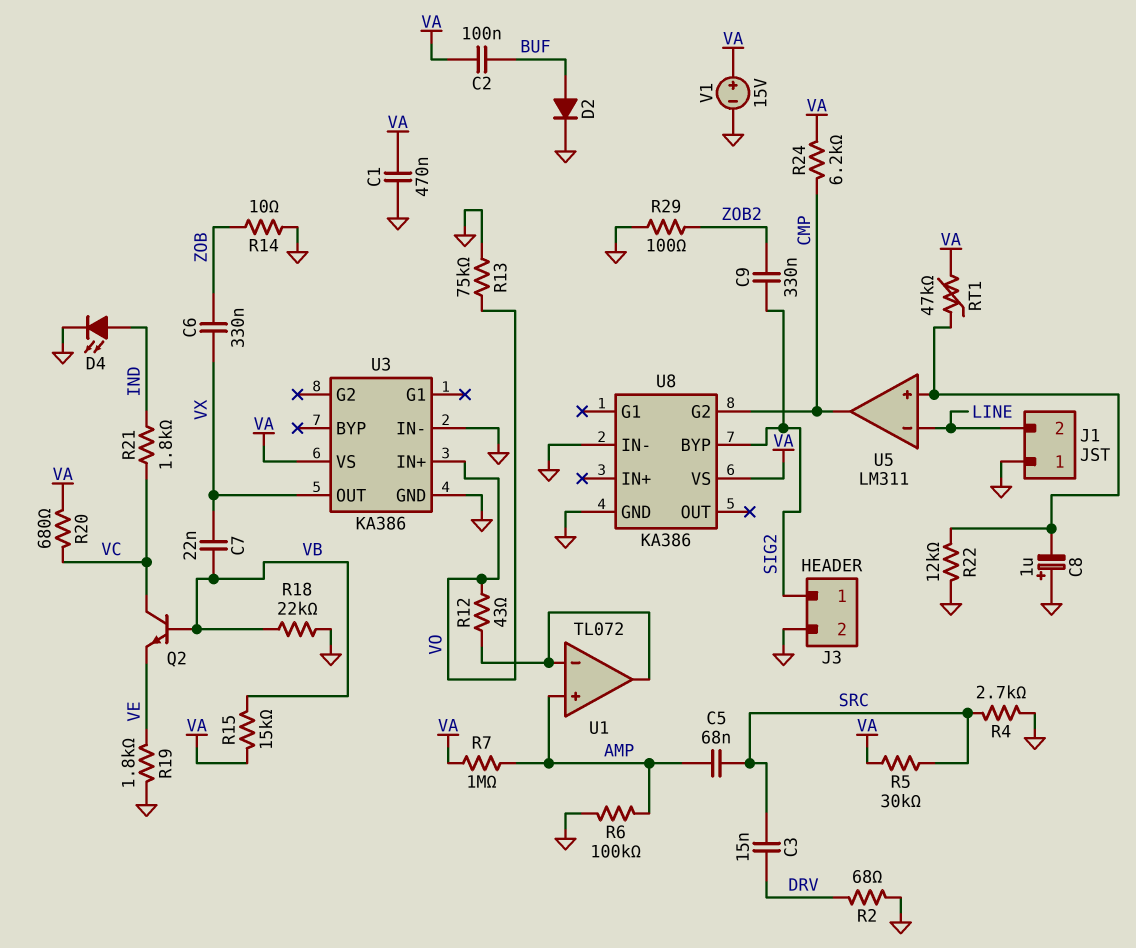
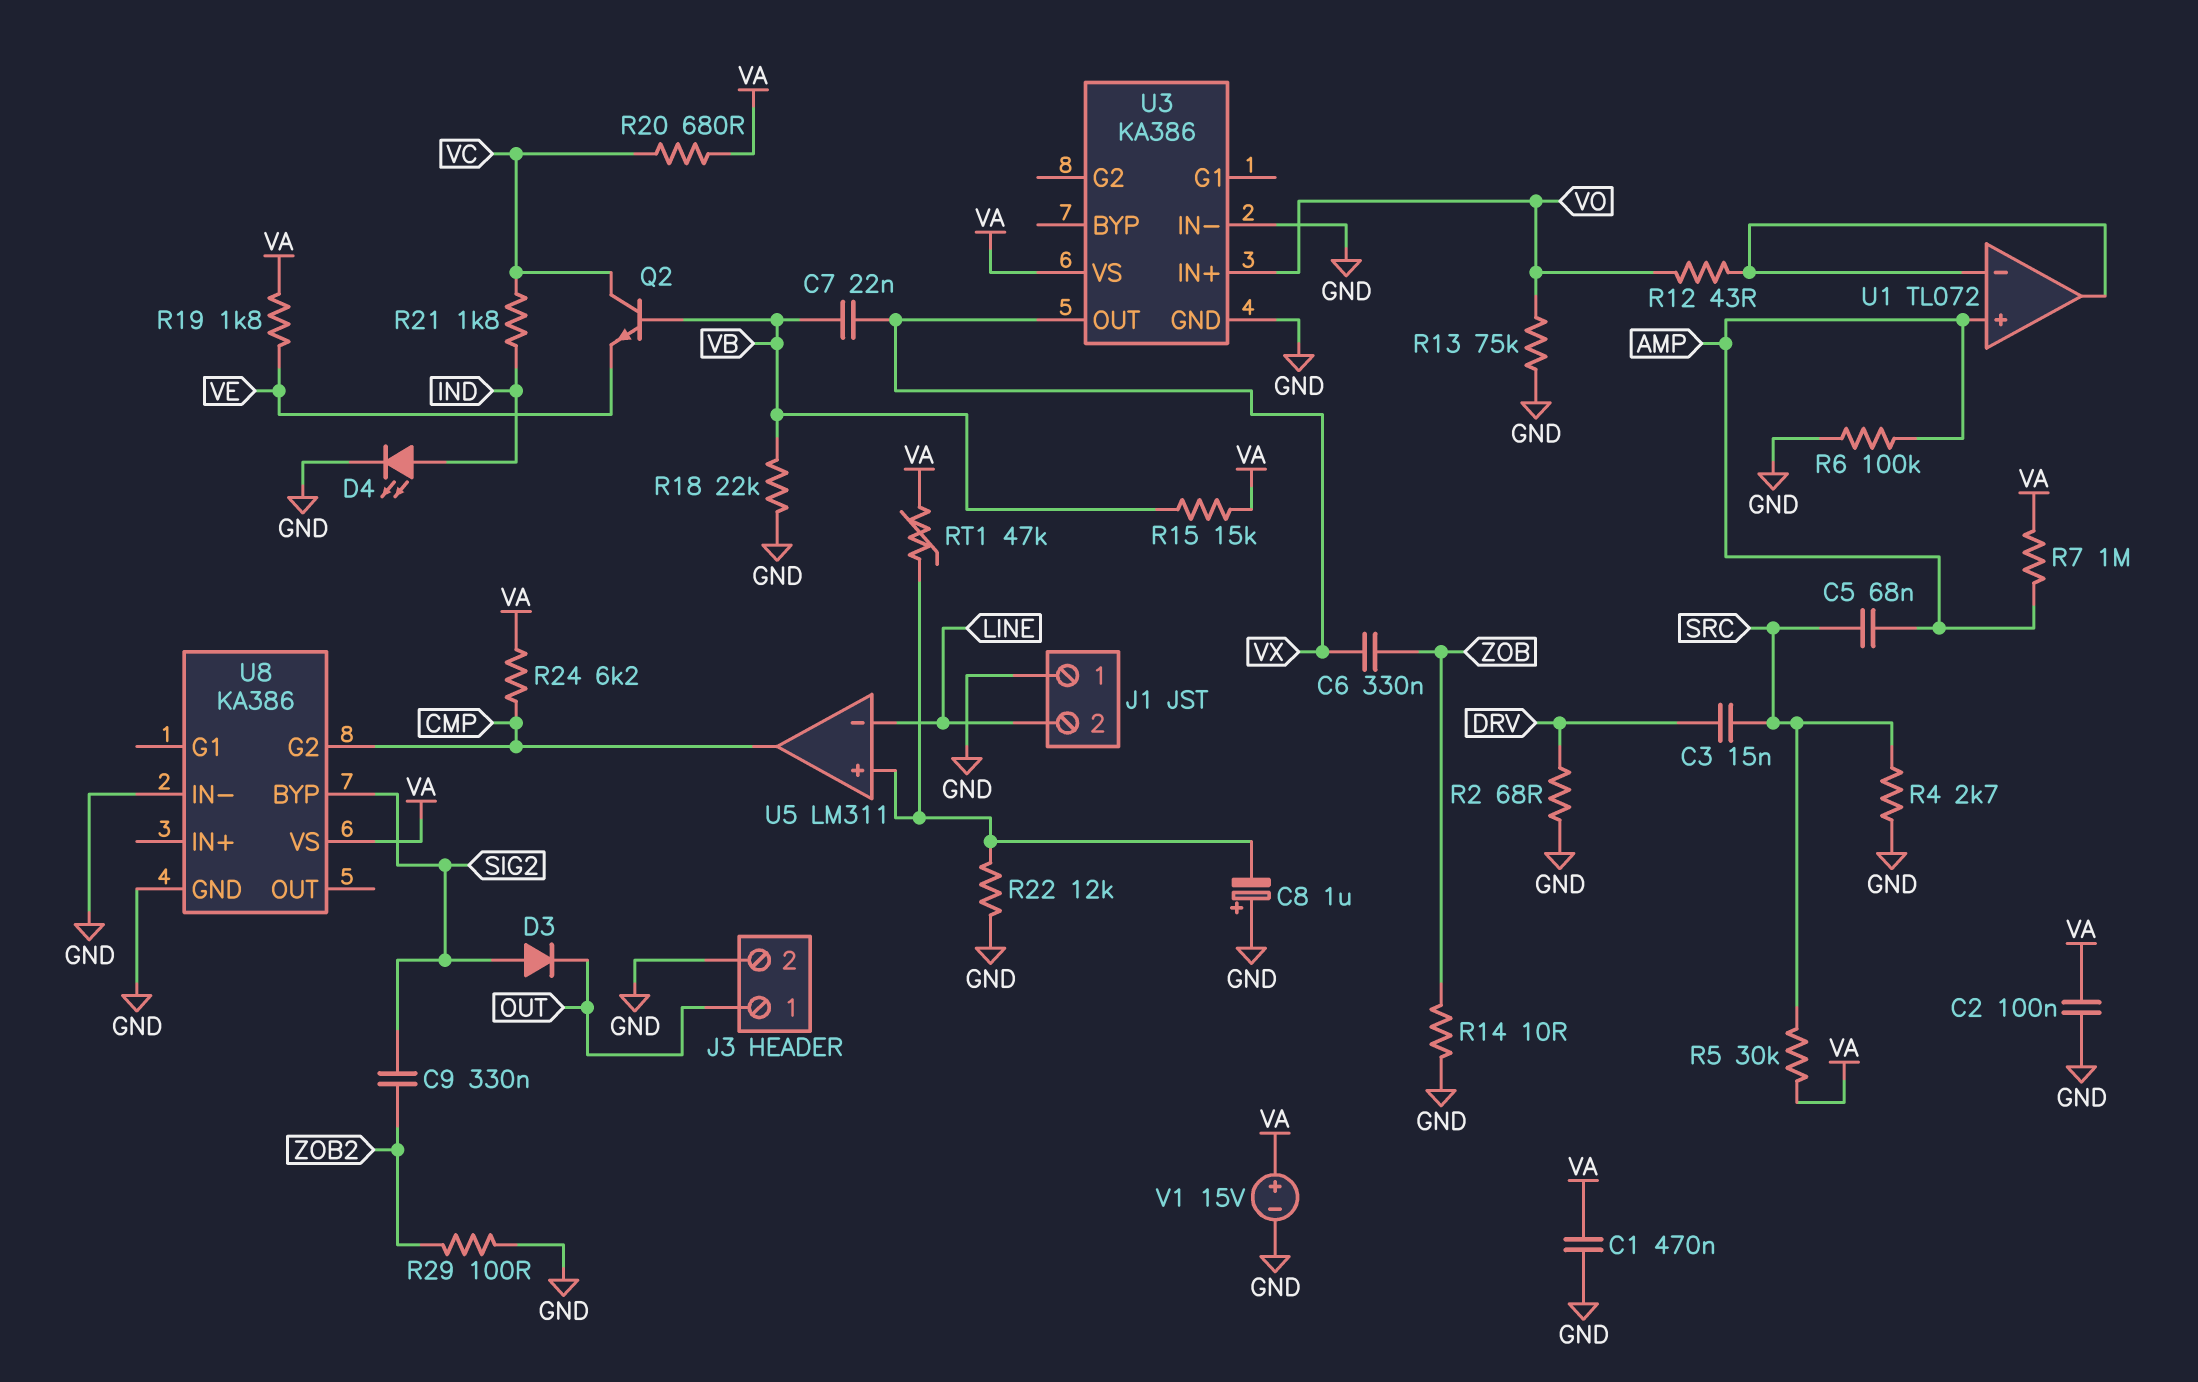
C2: 100nF (BUF, VA) -> 100nF (GND, VA)
D2: diode (A BUF, K GND) -> none
D3: none -> diode (A SIG2, K OUT)
J3 pin 1: SIG2 -> OUT
R19: 1.8k (GND, VE) -> 1.8k (VA, VE)

